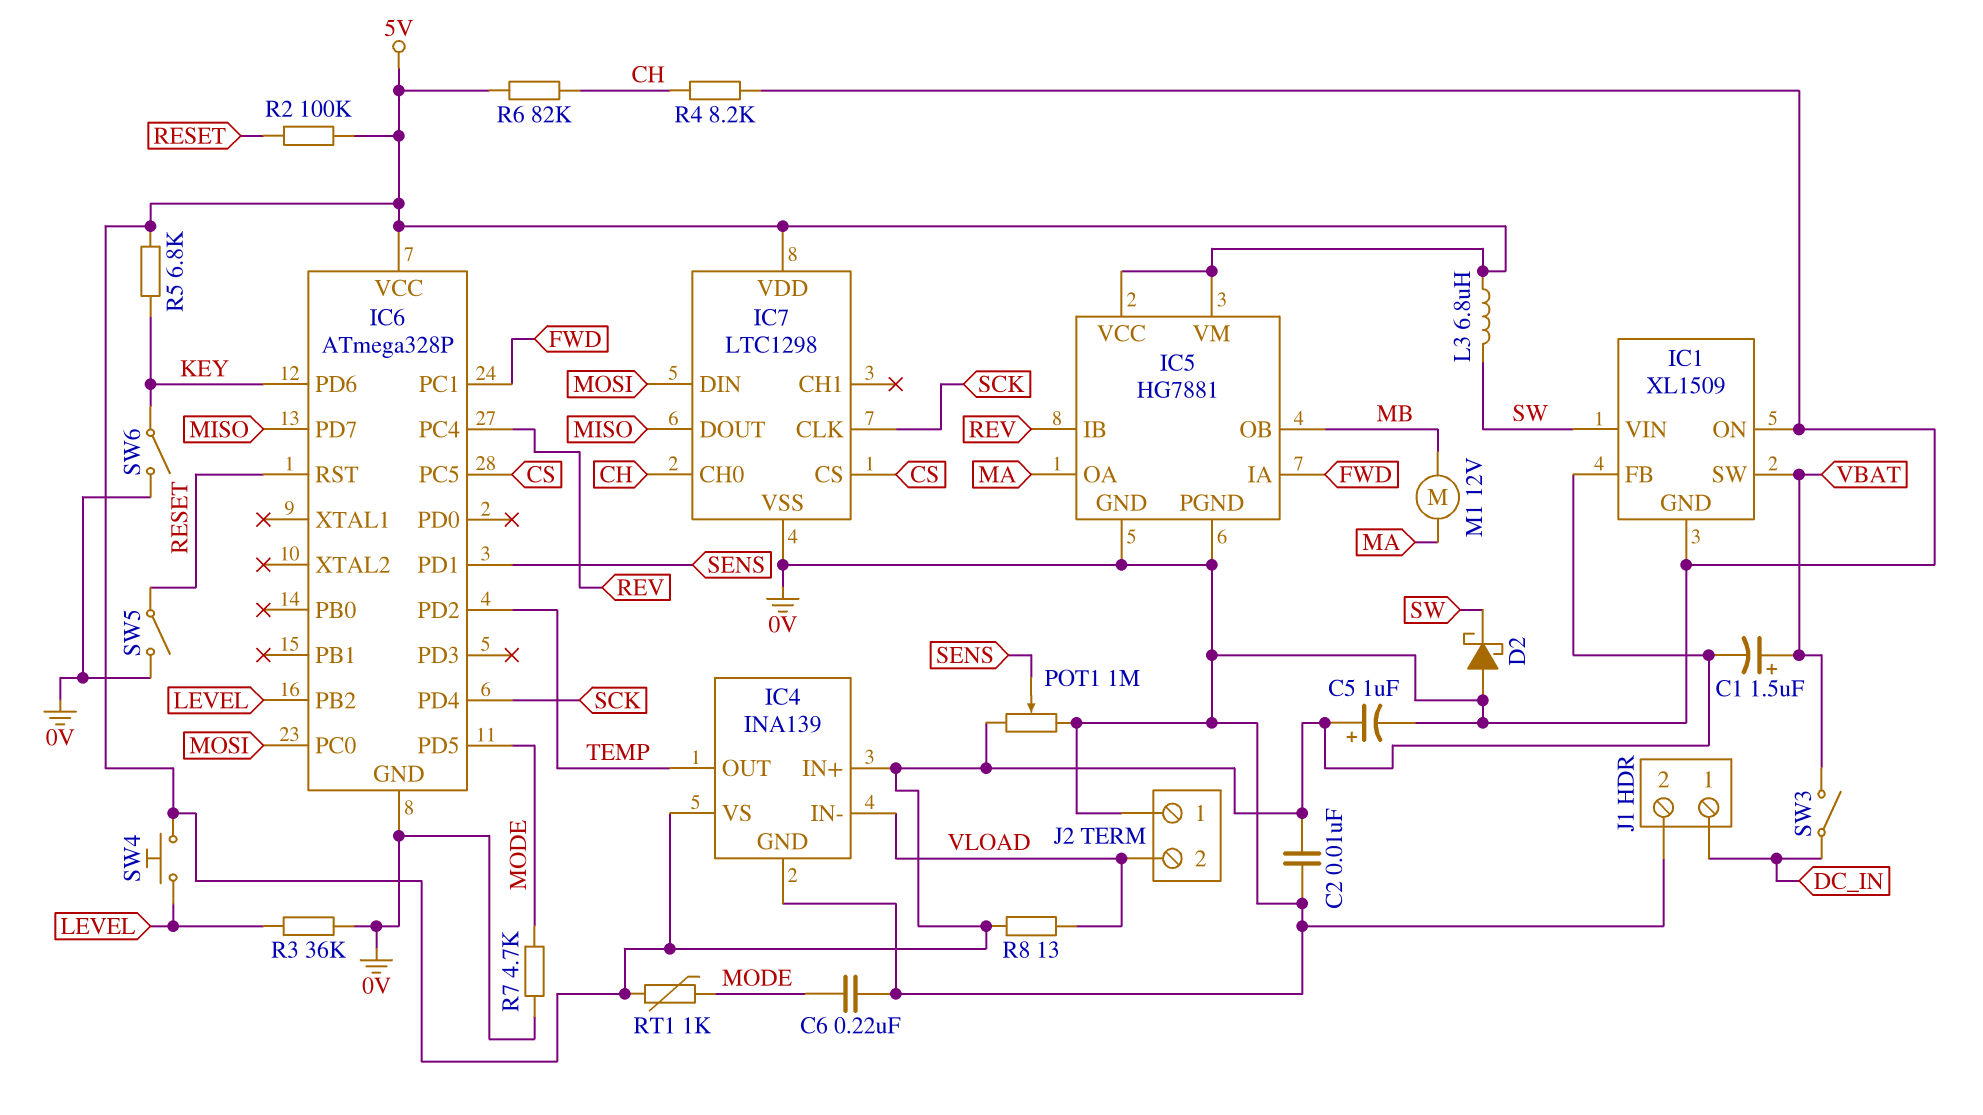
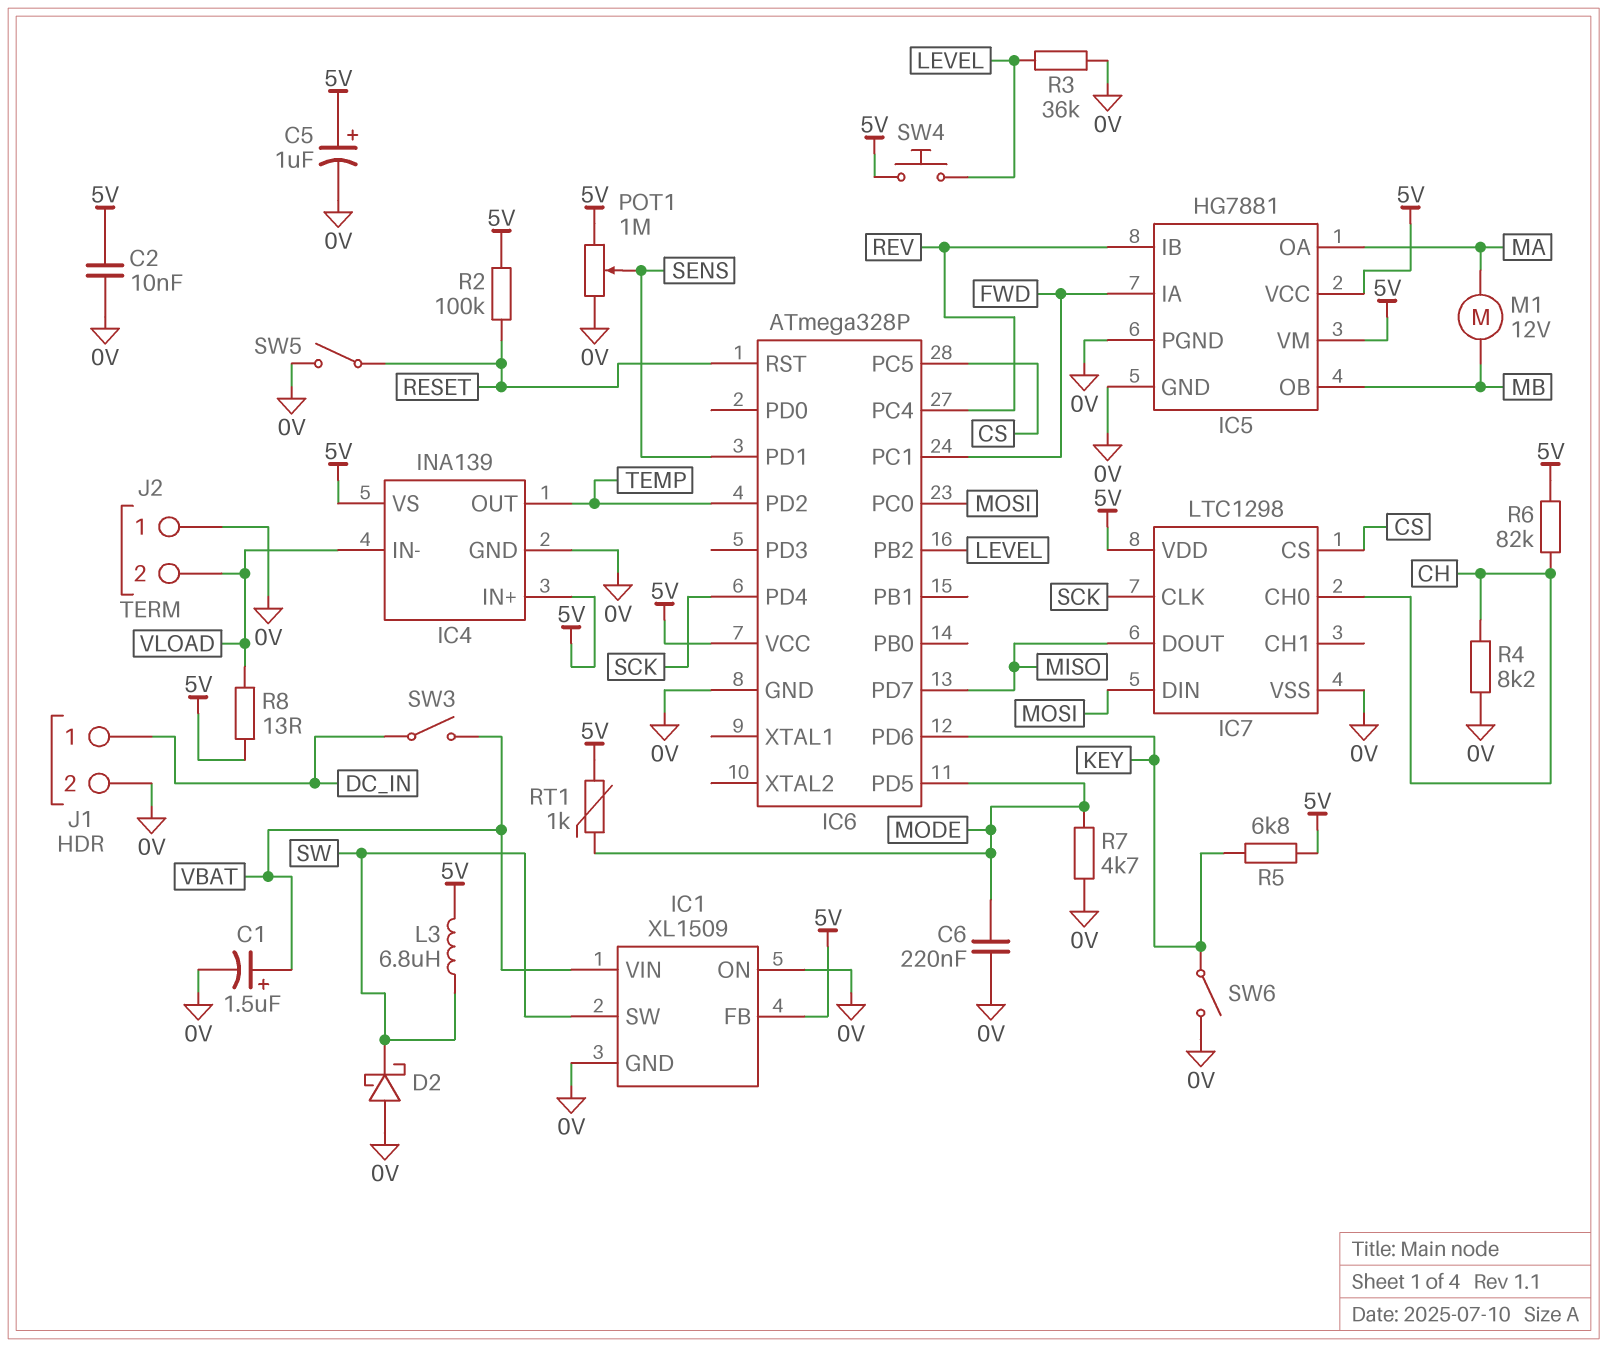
C1: 1.5uF (plus VBAT, minus 5V) -> 1.5uF (plus VBAT, minus 0V)
IC1 pin SW: VBAT -> SW
IC1 pin VIN: SW -> VBAT

